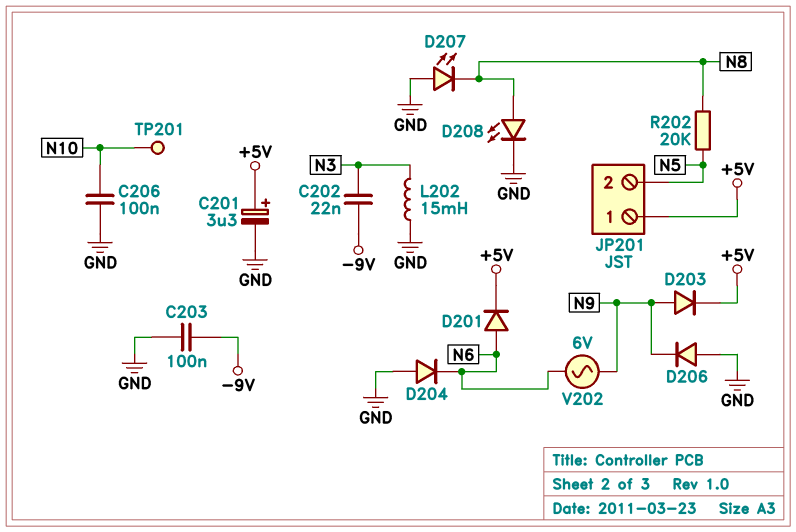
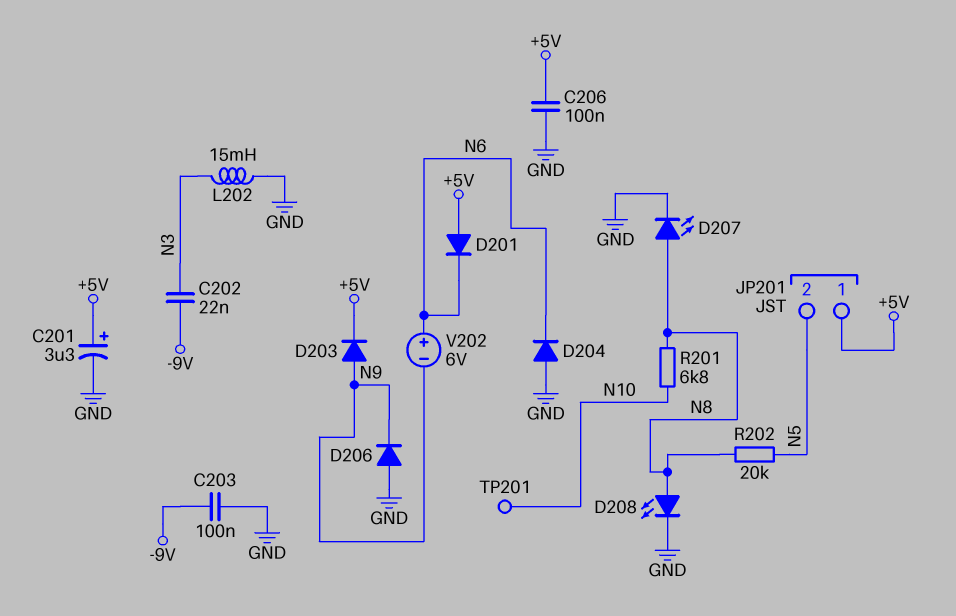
C206: 100nF (GND, N10) -> 100nF (+5V, GND)
D201: diode (A N6, K +5V) -> diode (A +5V, K N6)
D207: LED (A GND, K N8) -> LED (A N8, K GND)
R201: none -> 6.8k (N8, N10)
V202: AC 6V (N6, N9) -> 6V (plus N6, minus N9)

